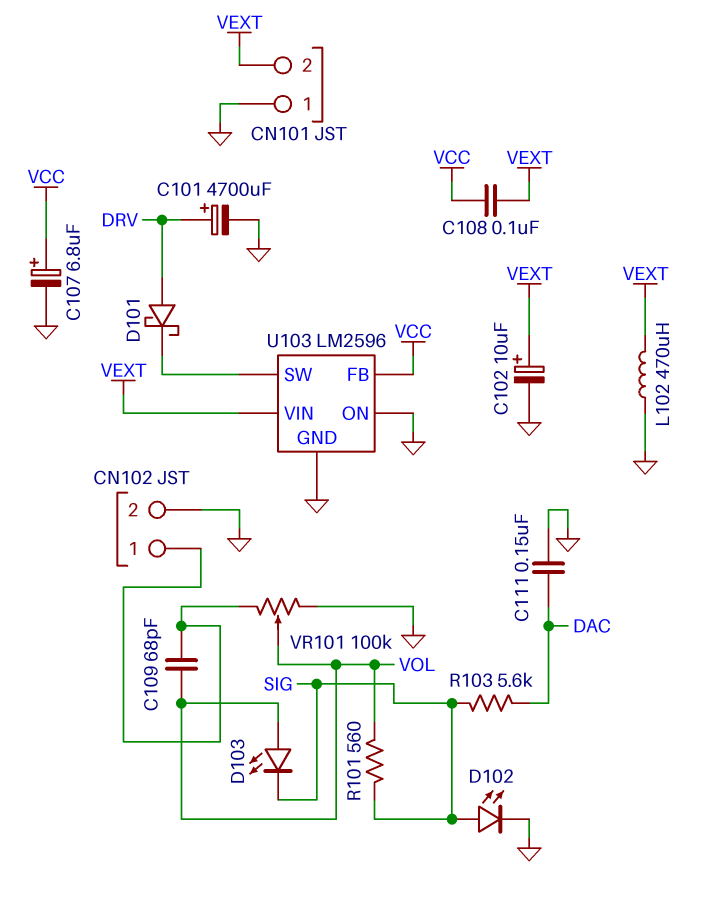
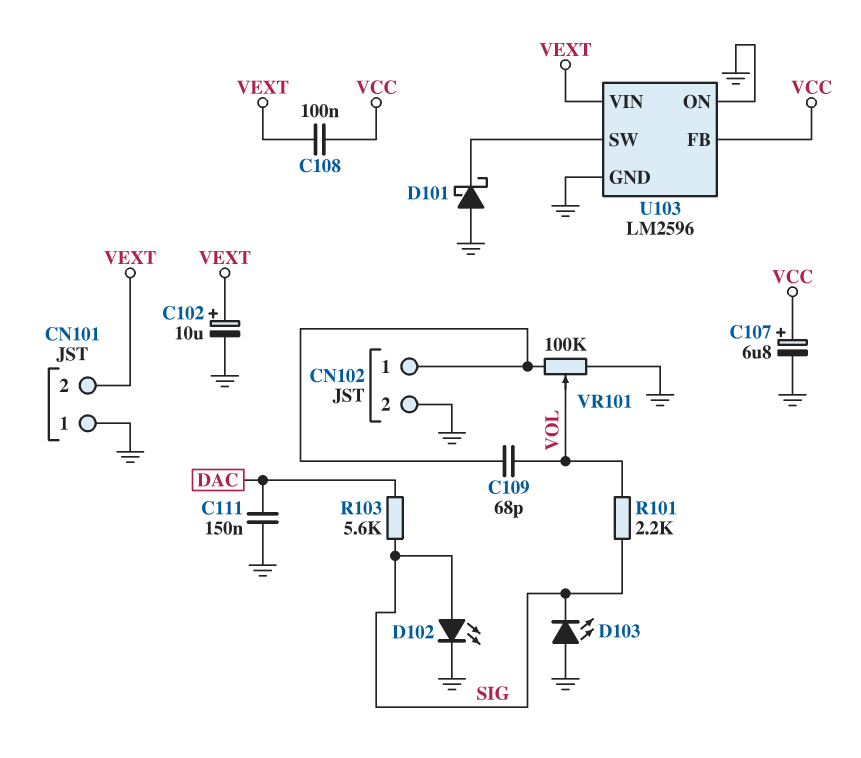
C101: 4700uF (plus DRV, minus GND) -> none
D101: schottky (A DRV, K U103/SW) -> schottky (A GND, K U103/SW)
D103: LED (A VOL, K SIG) -> LED (A GND, K SIG)
L102: 470uH (GND, VEXT) -> none
R101: 560 (SIG, VOL) -> 2.2k (SIG, VOL)

